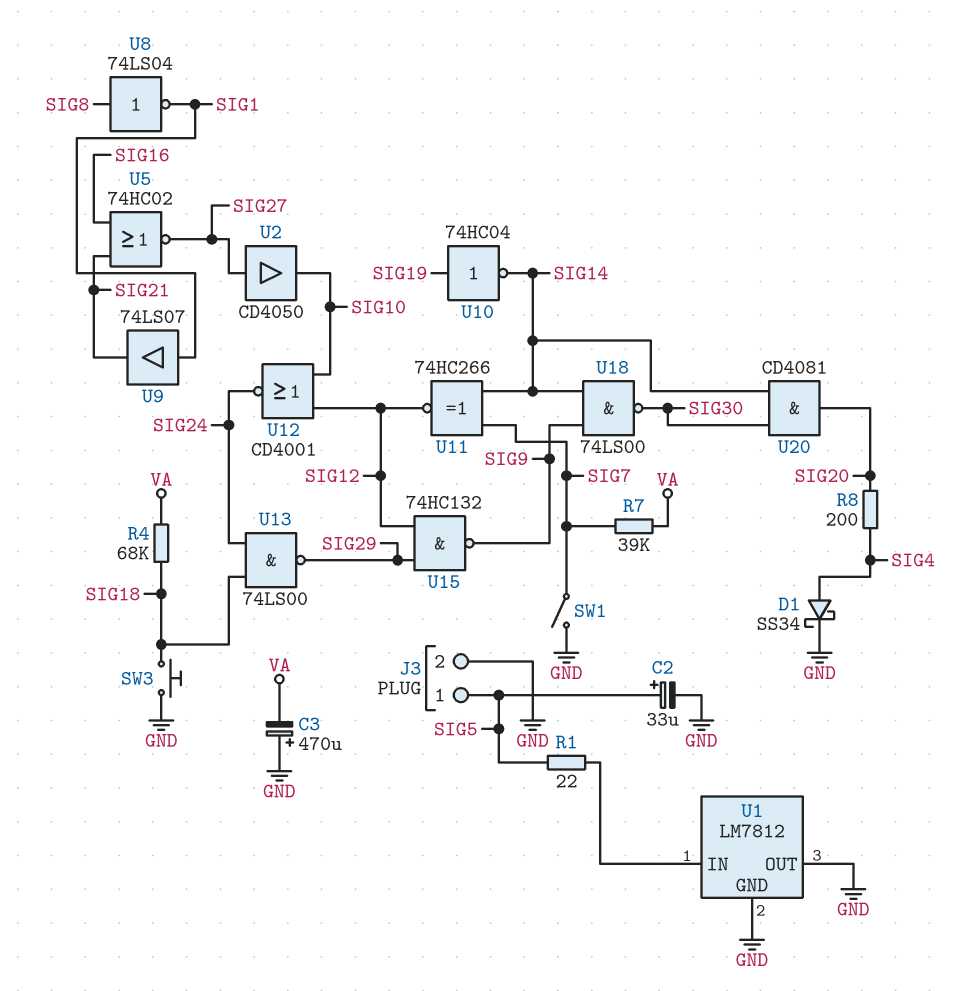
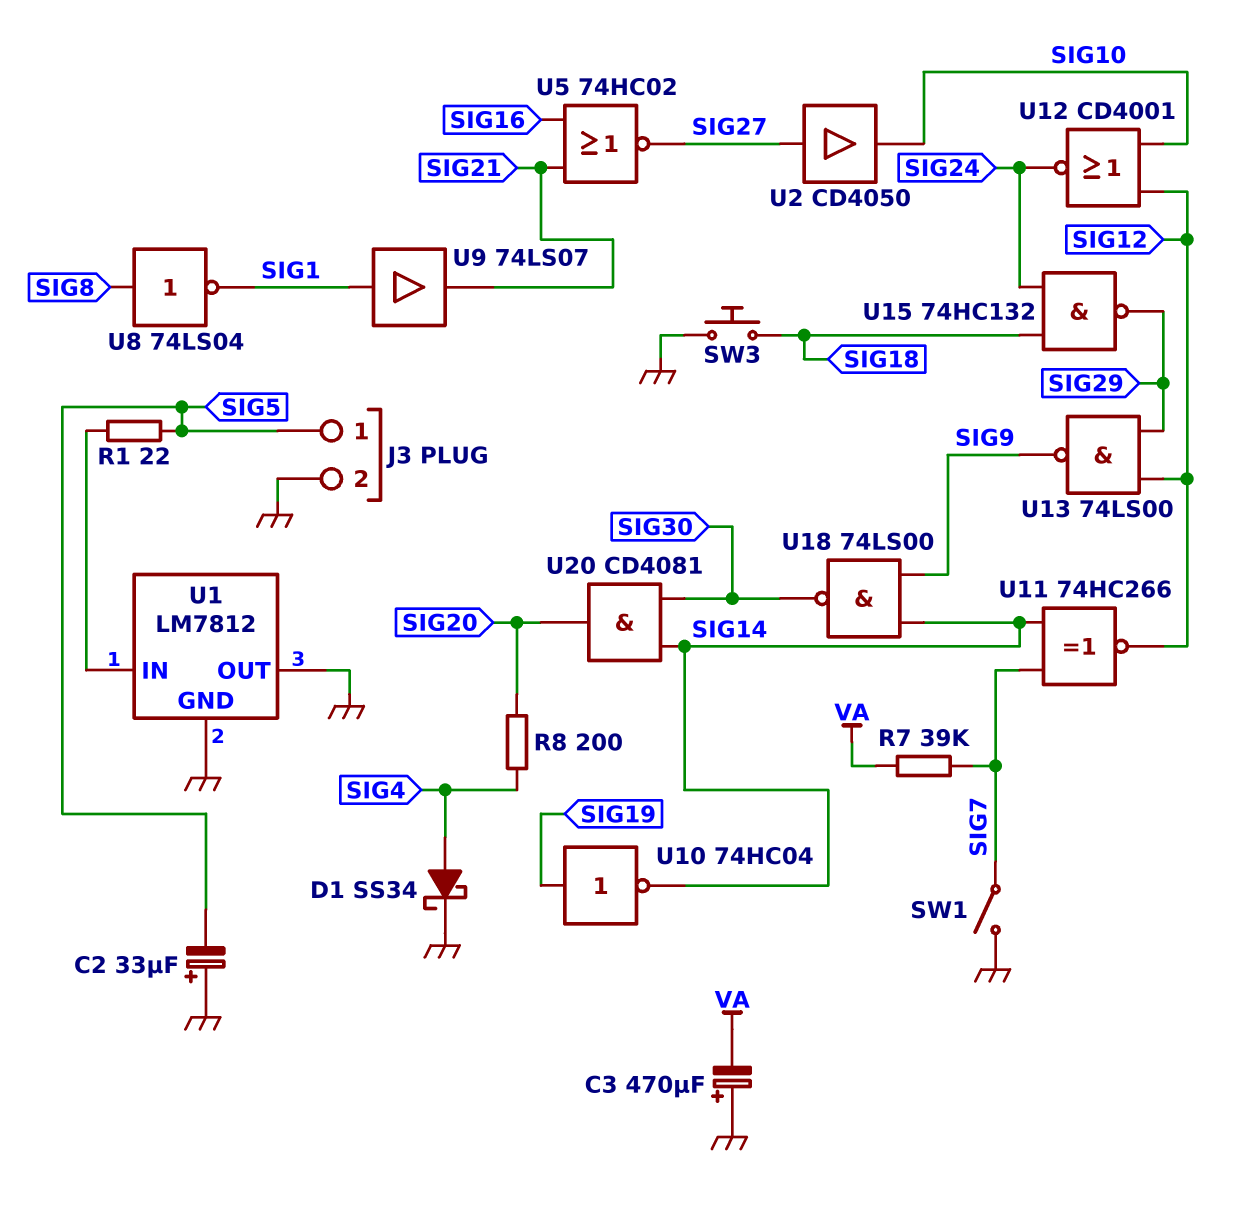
C2: 33uF (plus SIG5, minus GND) -> 33uF (plus GND, minus SIG5)
R4: 68k (SIG18, VA) -> none
U13: NAND 74LS00 (in SIG18, in SIG24, out SIG29) -> NAND 74LS00 (in SIG12, in SIG29, out SIG9)
U15: NAND 74HC132 (in SIG12, in SIG29, out SIG9) -> NAND 74HC132 (in SIG18, in SIG24, out SIG29)

